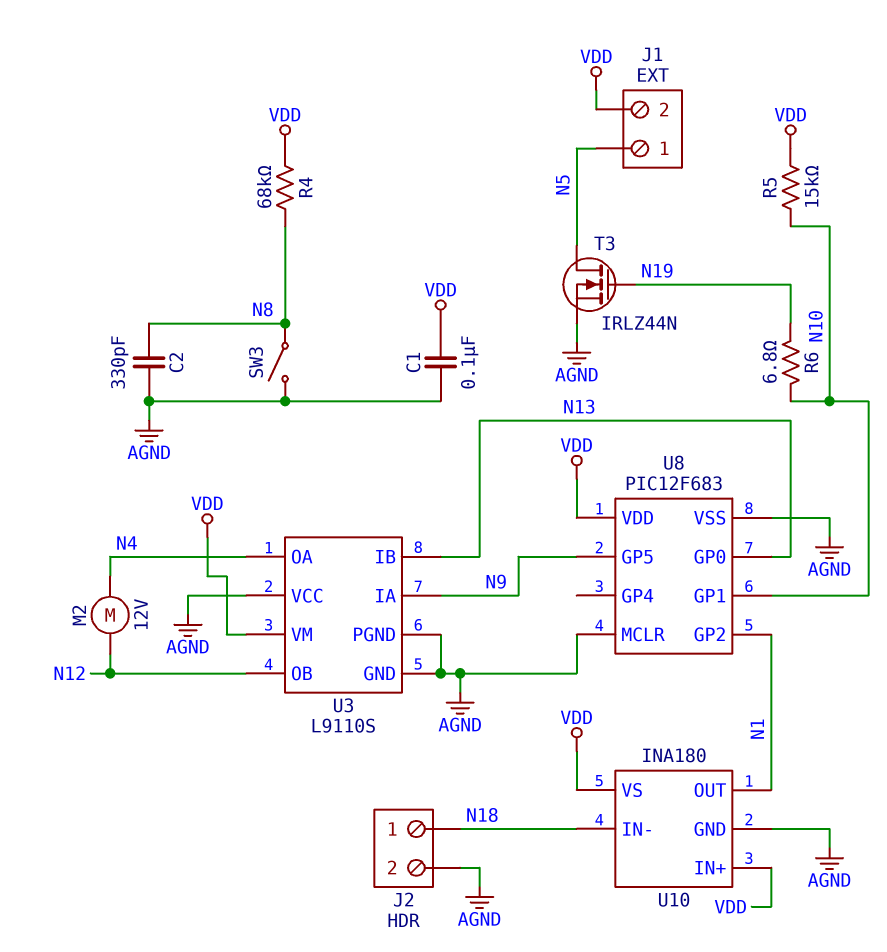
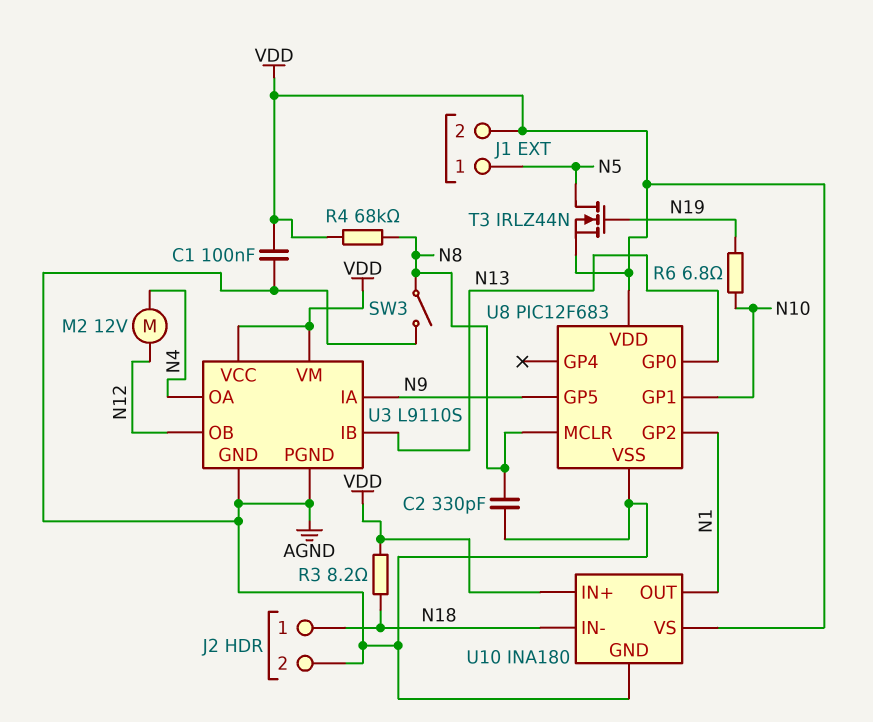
R3: none -> 8.2 (N18, VDD)
R5: 15k (N10, VDD) -> none
T3: NMOS IRLZ44N (G N19, D N5, S AGND) -> NMOS IRLZ44N (G N19, D N5, S VDD)
U3 pin VCC: AGND -> VDD
U8 pin MCLR: AGND -> N8

